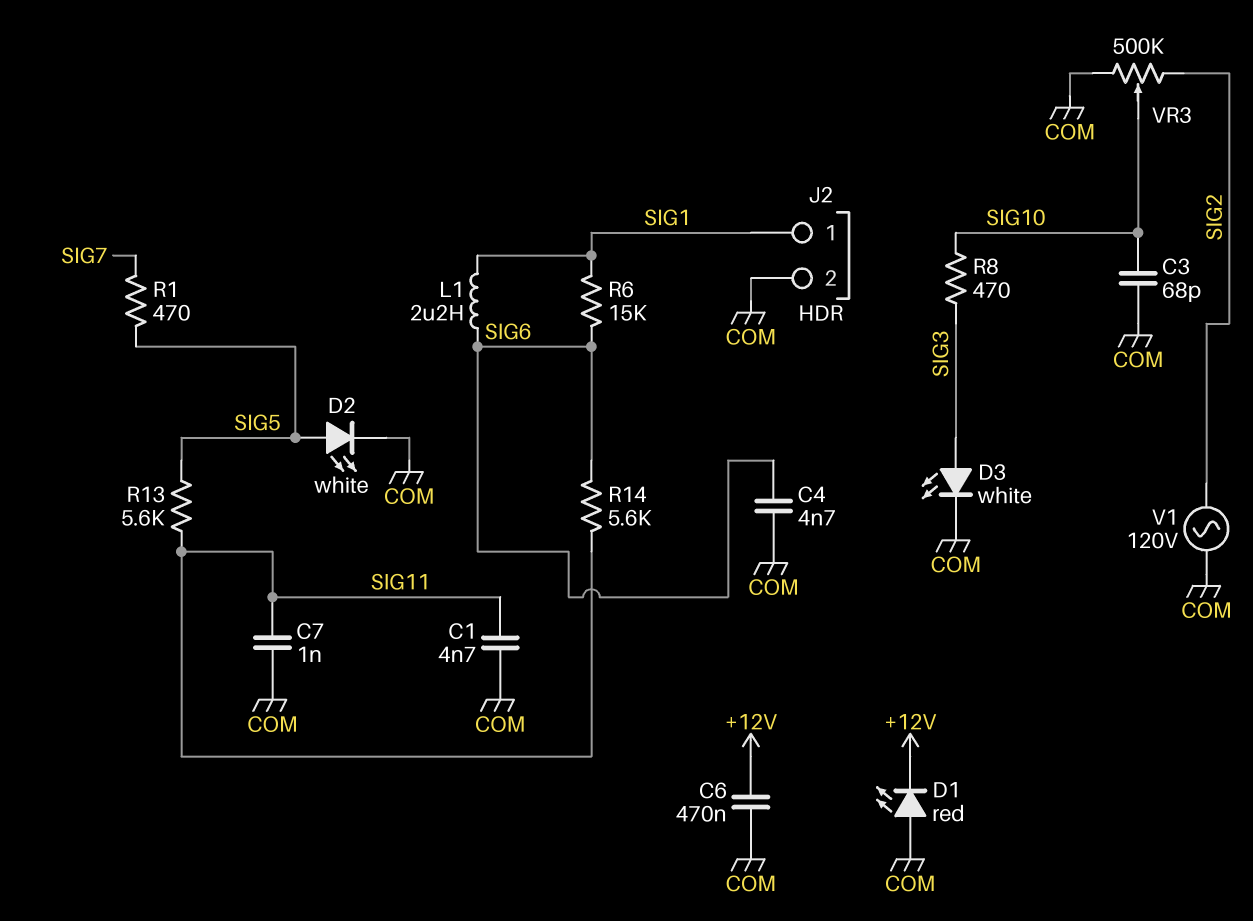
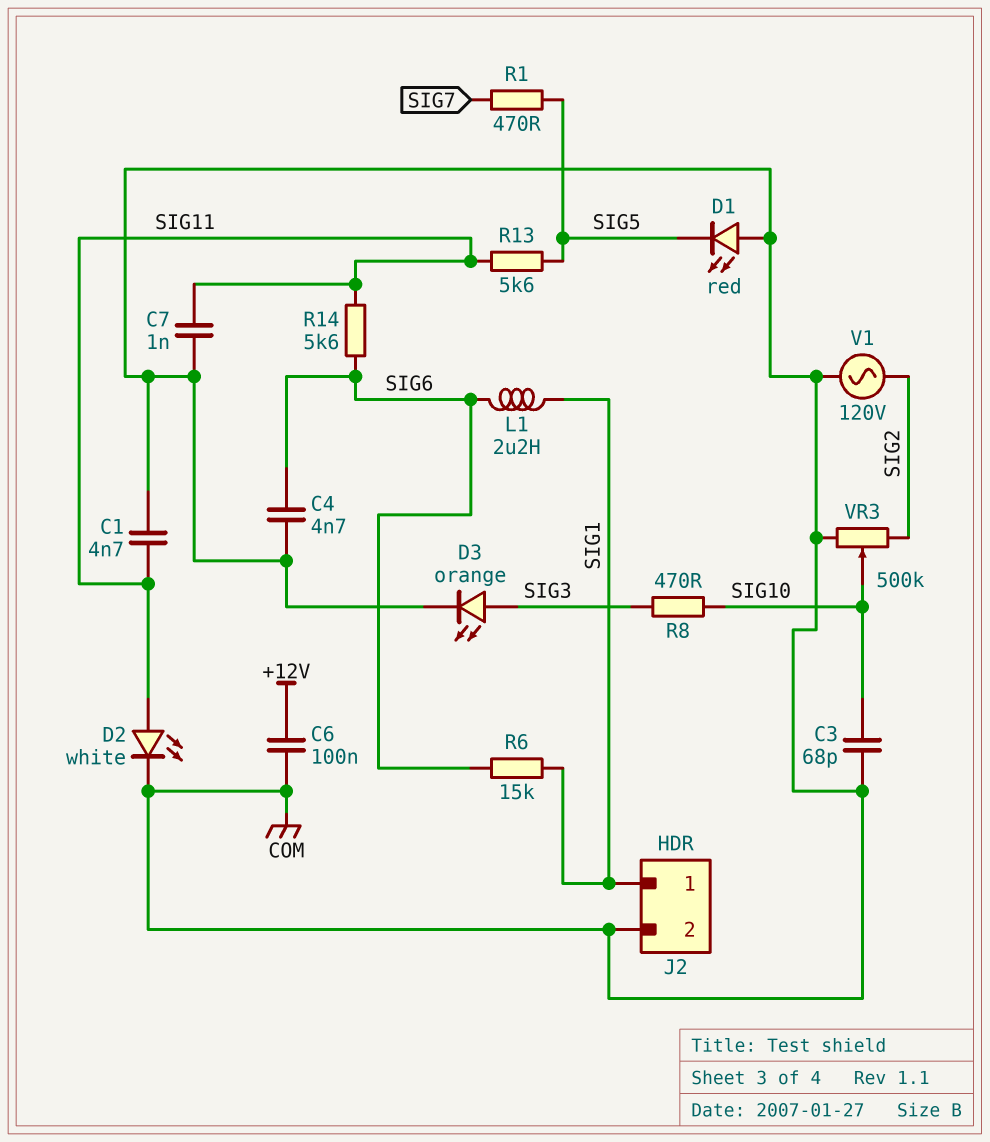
C6: 470nF (+12V, COM) -> 100nF (+12V, COM)
D1: LED red (A COM, K +12V) -> LED red (A COM, K SIG5)
D2: LED white (A SIG5, K COM) -> LED white (A SIG11, K COM)
D3: LED white (A SIG3, K COM) -> LED orange (A SIG3, K COM)

